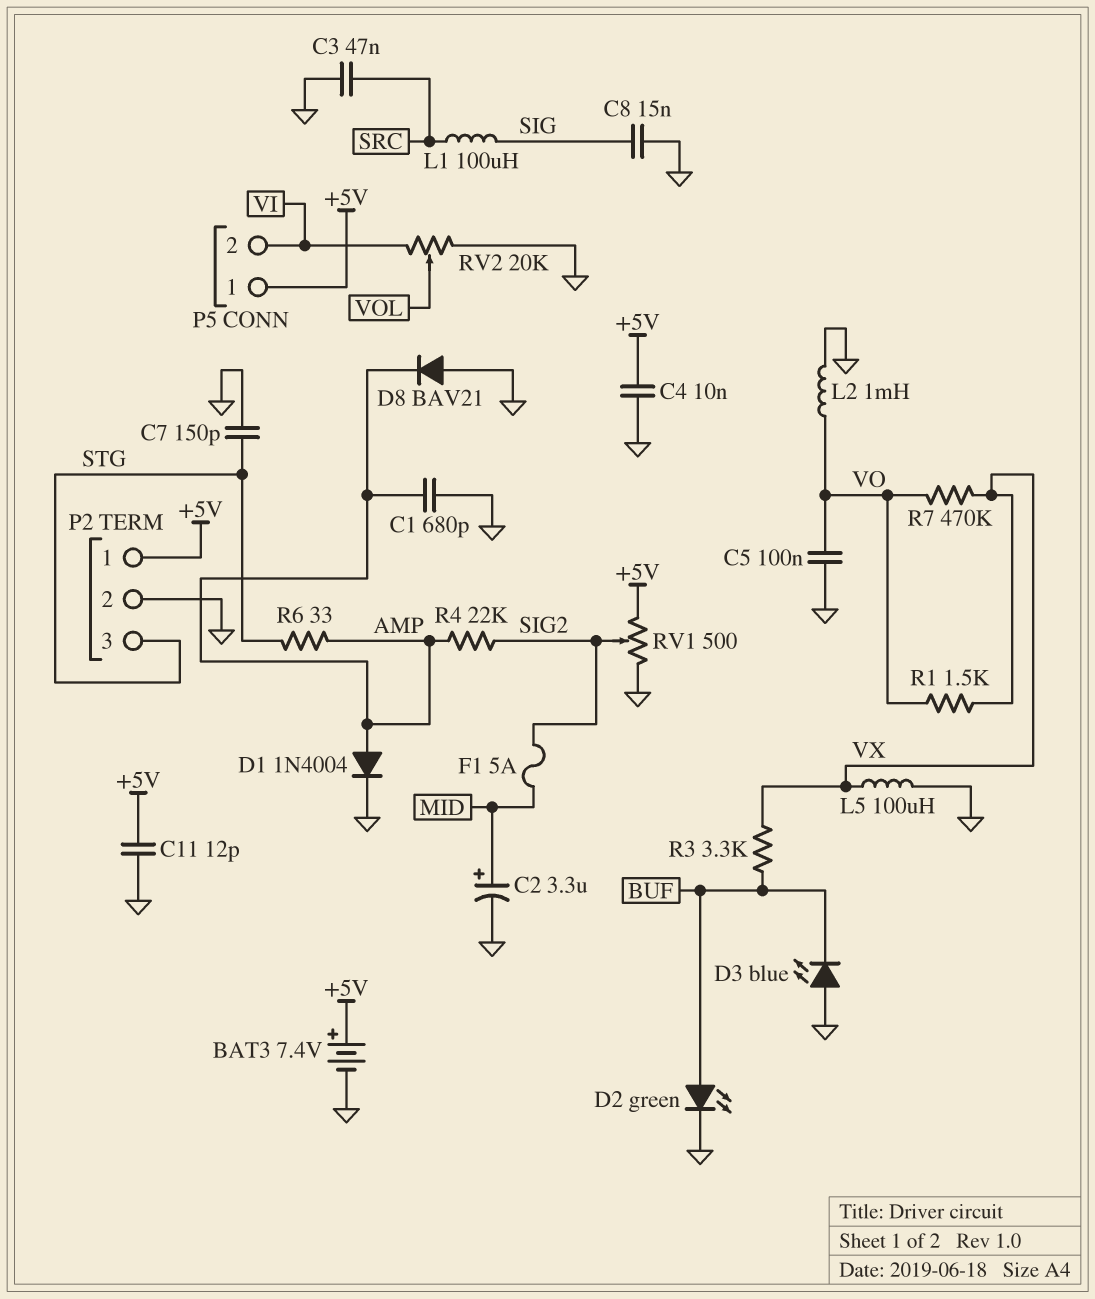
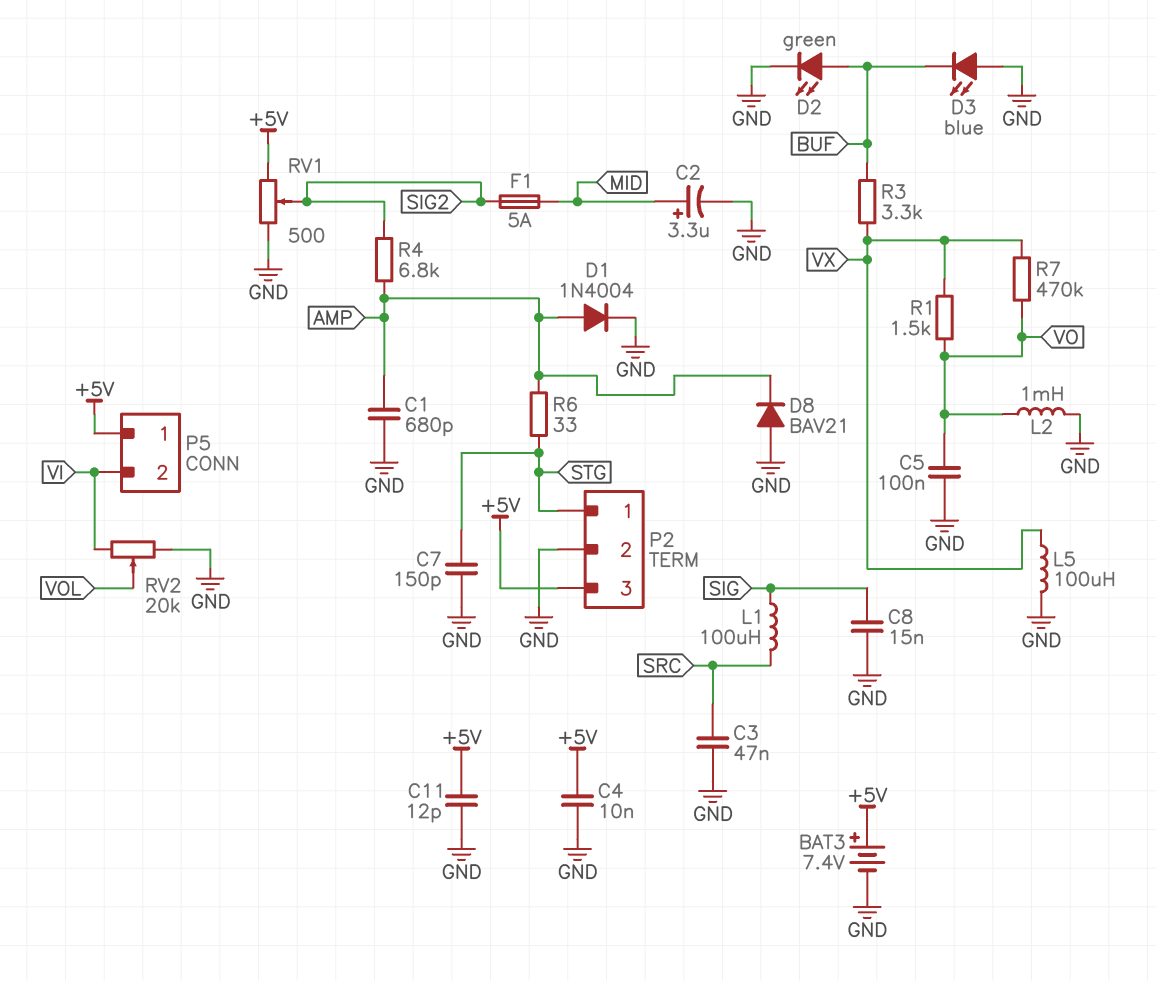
P2 pin 1: +5V -> STG
P2 pin 3: STG -> +5V
R4: 22k (AMP, SIG2) -> 6.8k (AMP, SIG2)

